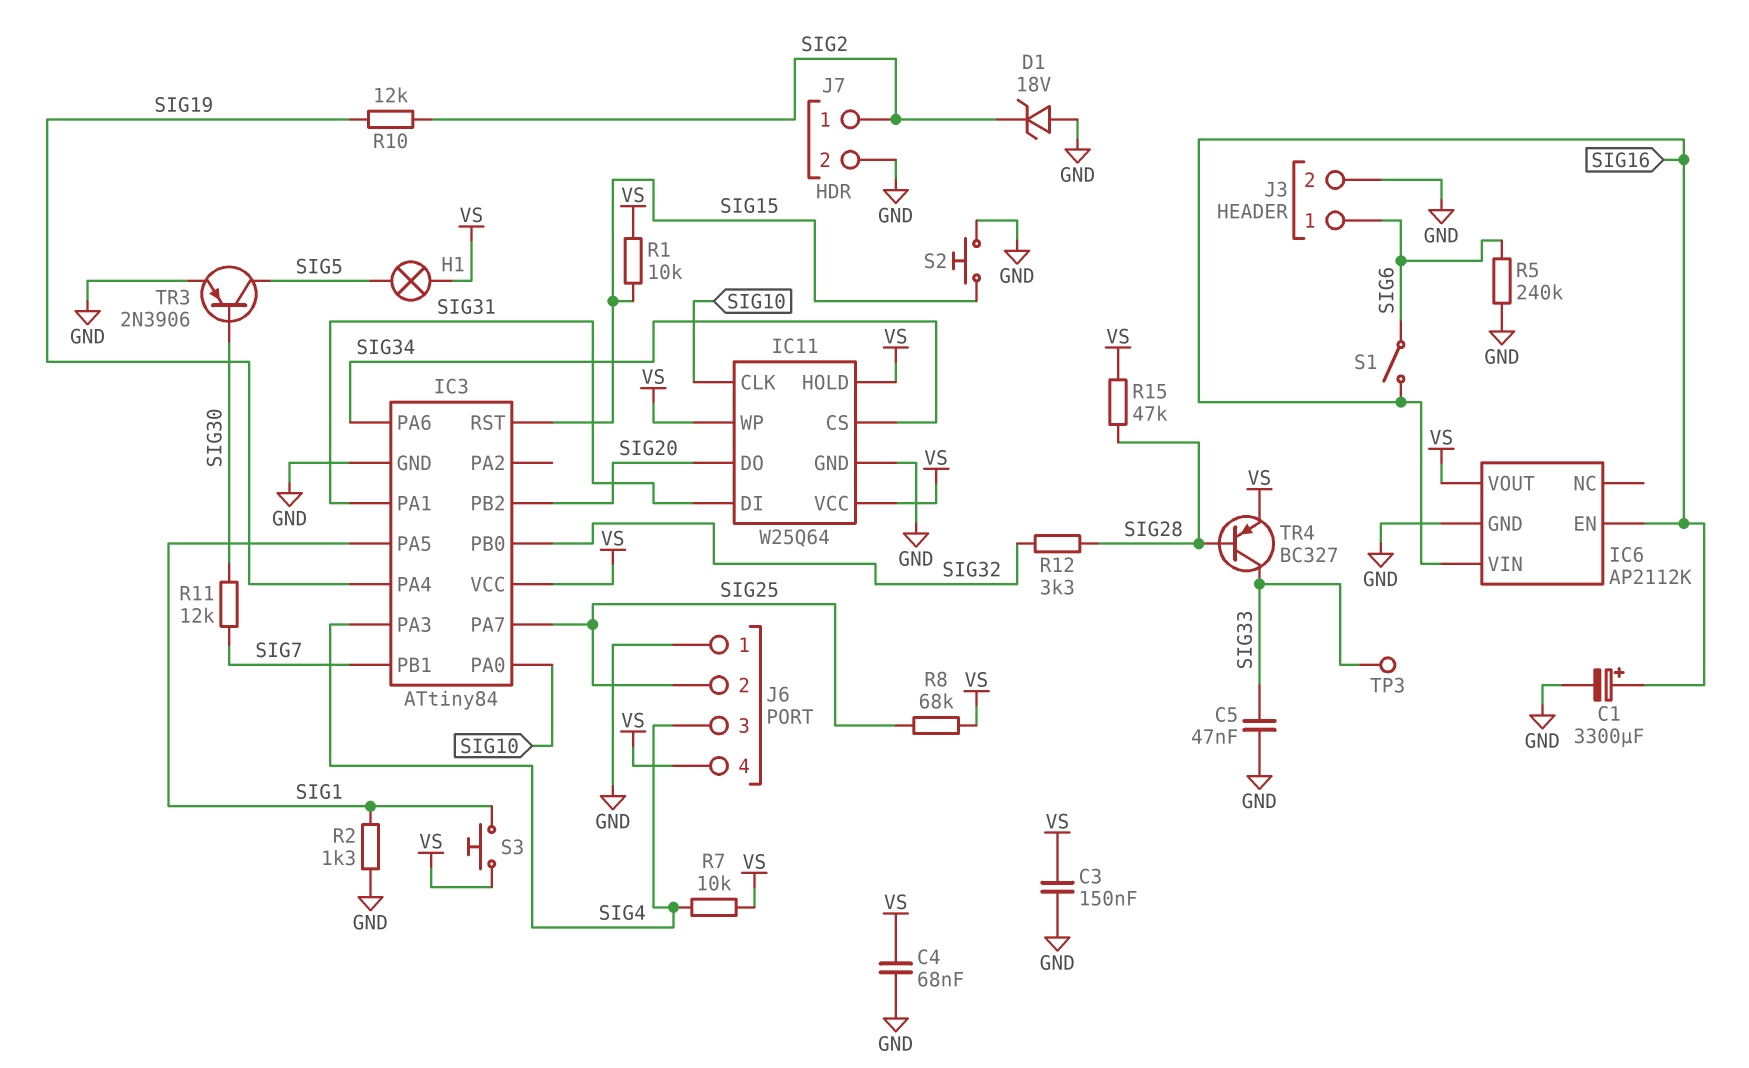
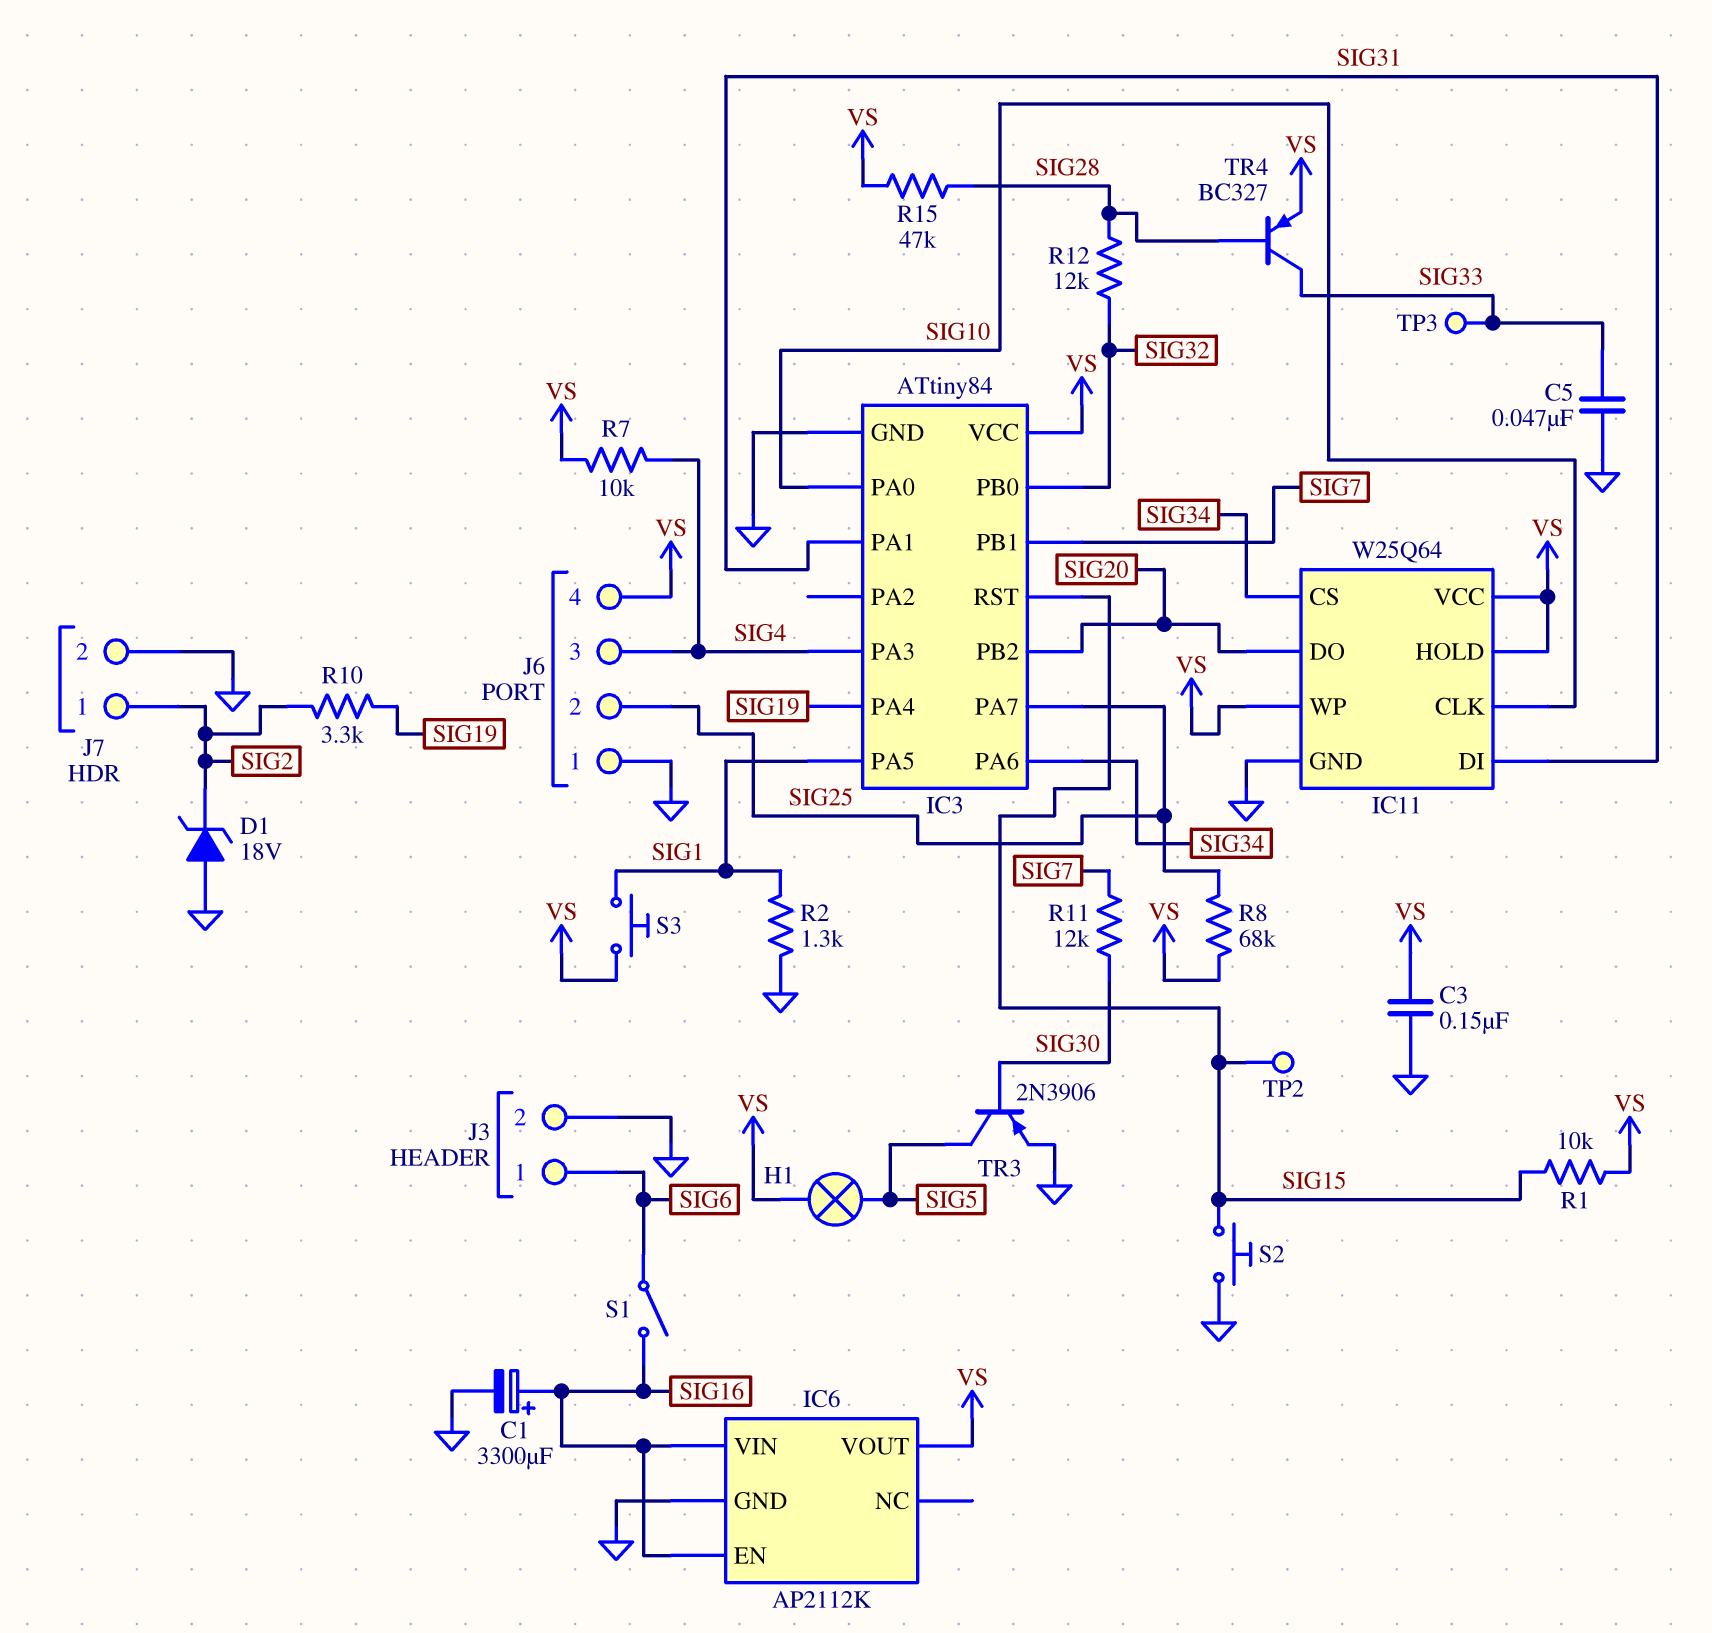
C4: 68nF (GND, VS) -> none
R5: 240k (GND, SIG6) -> none
R10: 12k (SIG2, SIG19) -> 3.3k (SIG2, SIG19)
R12: 3.3k (SIG28, SIG32) -> 12k (SIG28, SIG32)
TP2: none -> test point (SIG15)

